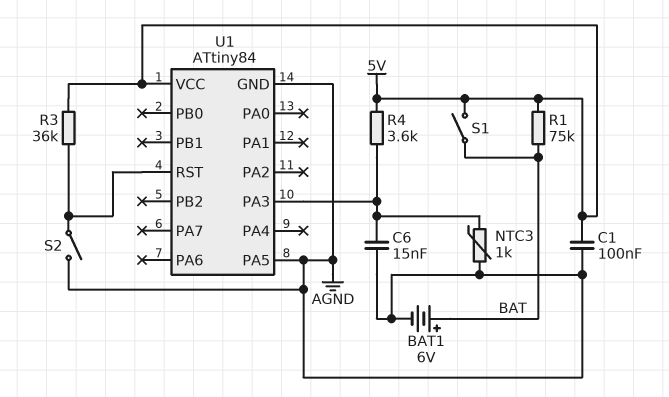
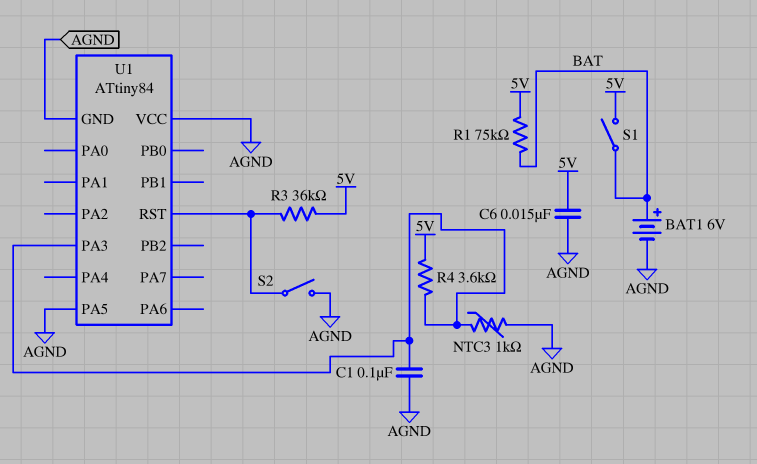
C1: 100nF (5V, AGND) -> 100nF (AGND, U1/PA3)
C6: 15nF (AGND, U1/PA3) -> 15nF (5V, AGND)
U1 pin VCC: 5V -> AGND

